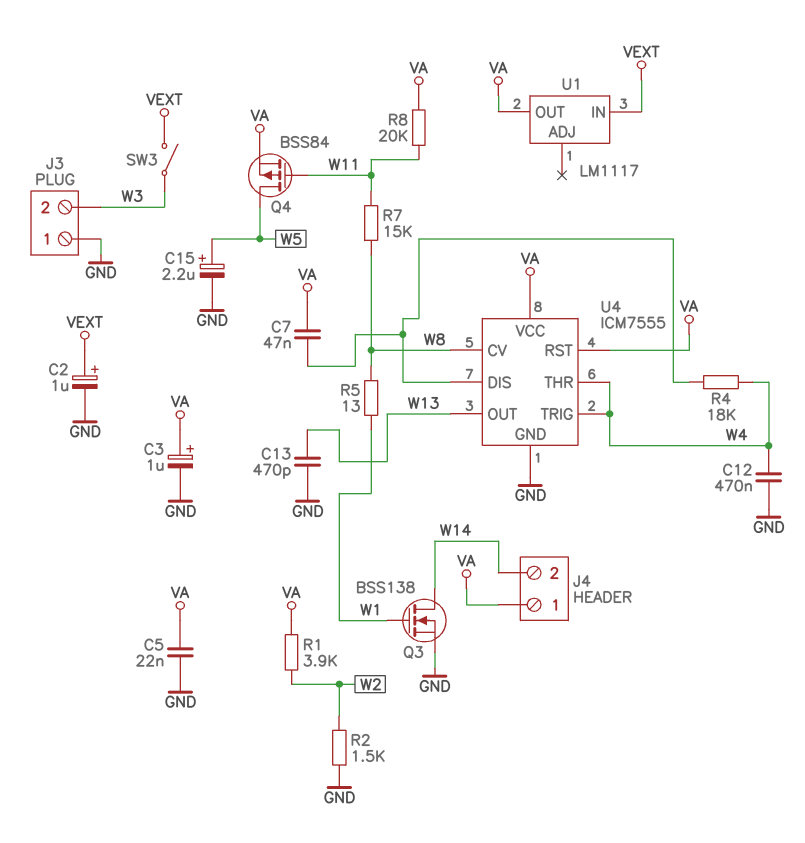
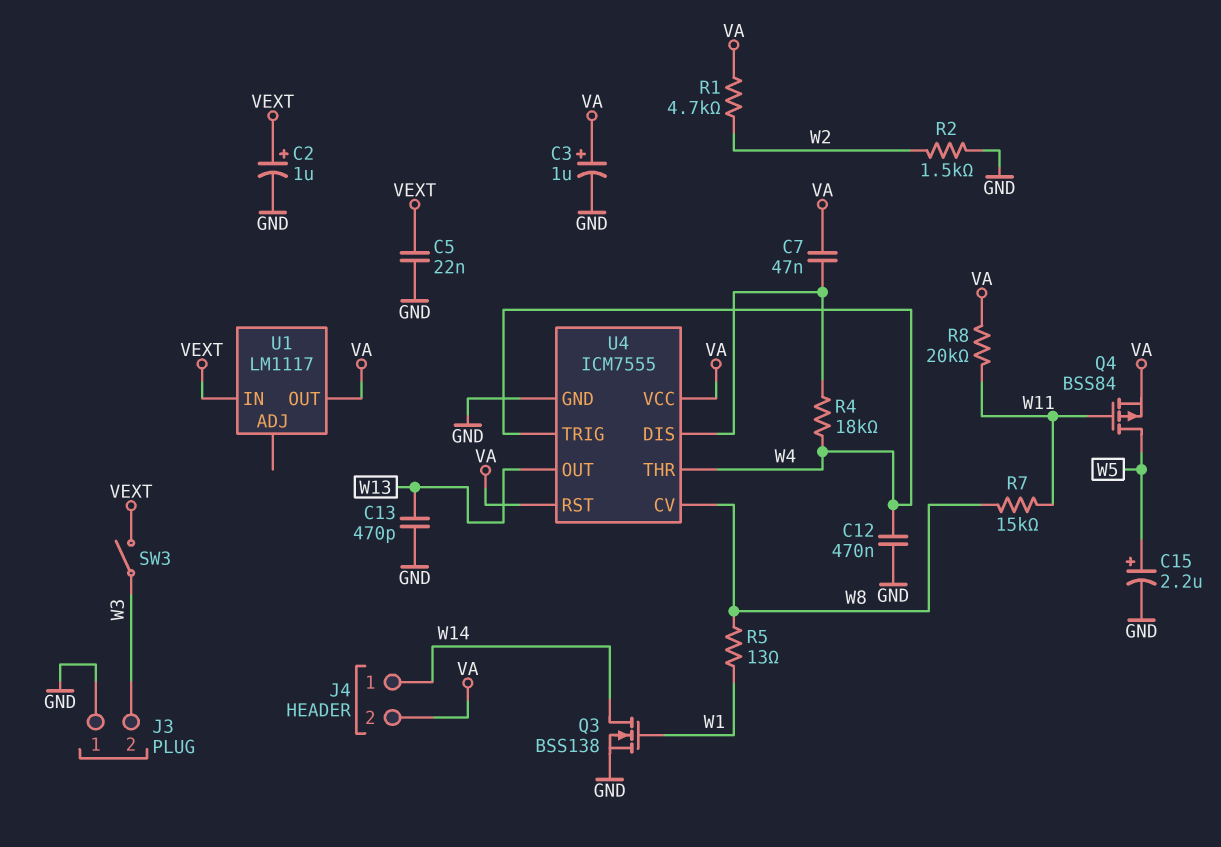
C5: 22nF (GND, VA) -> 22nF (GND, VEXT)
J4 pin 1: VA -> W14
J4 pin 2: W14 -> VA
R1: 3.9k (VA, W2) -> 4.7k (VA, W2)

